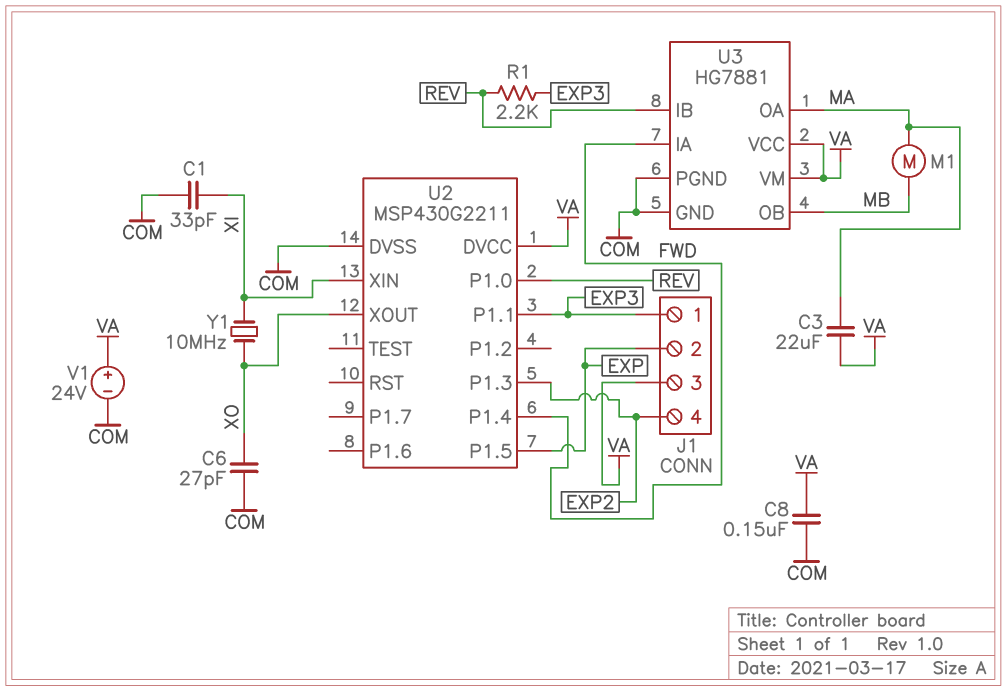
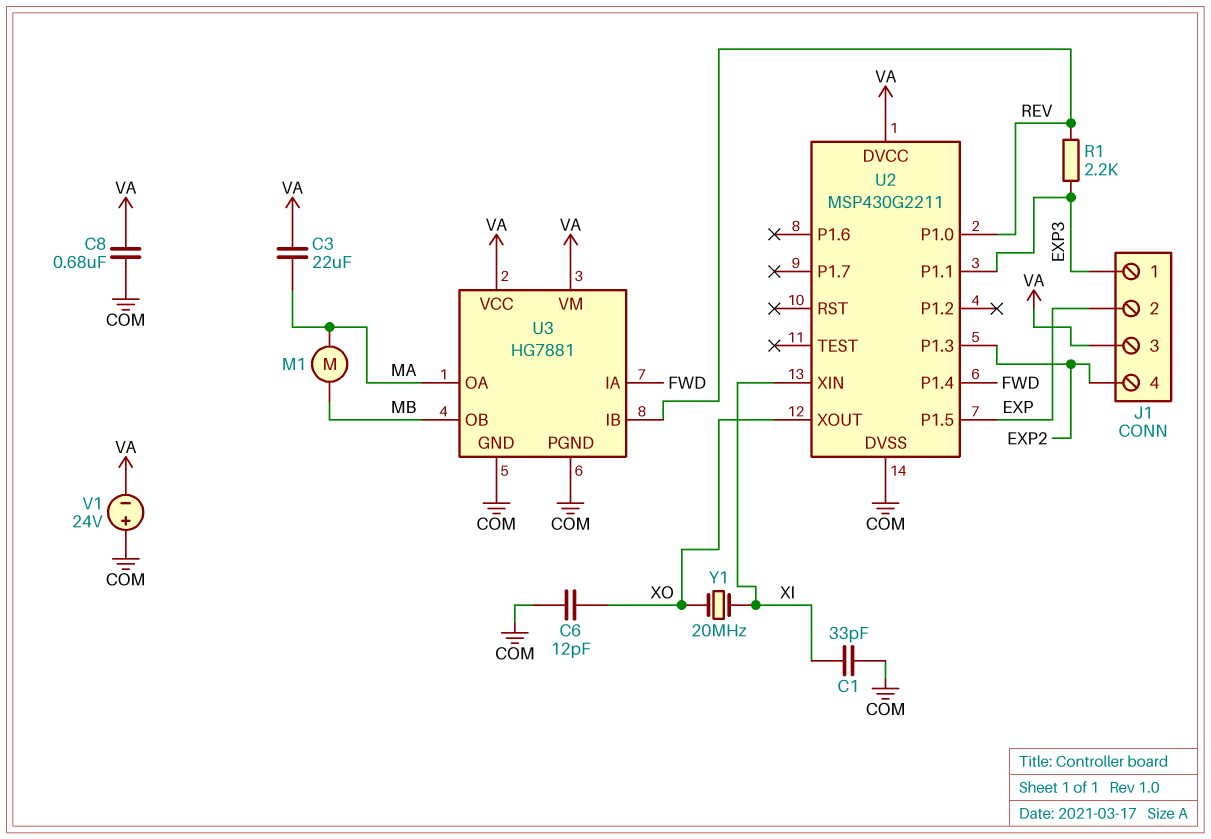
C6: 27pF (COM, XO) -> 12pF (COM, XO)
C8: 150nF (COM, VA) -> 680nF (COM, VA)
V1: 24V (plus VA, minus COM) -> 24V (plus COM, minus VA)
Y1: 10MHz (XI, XO) -> 20MHz (XI, XO)

